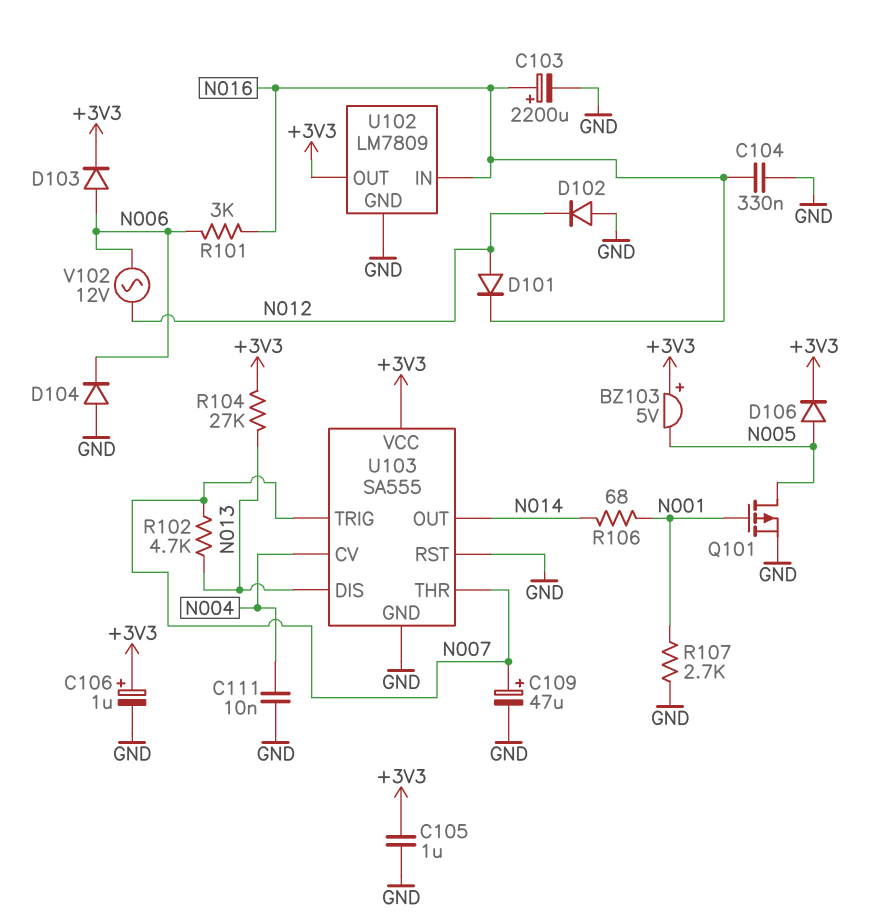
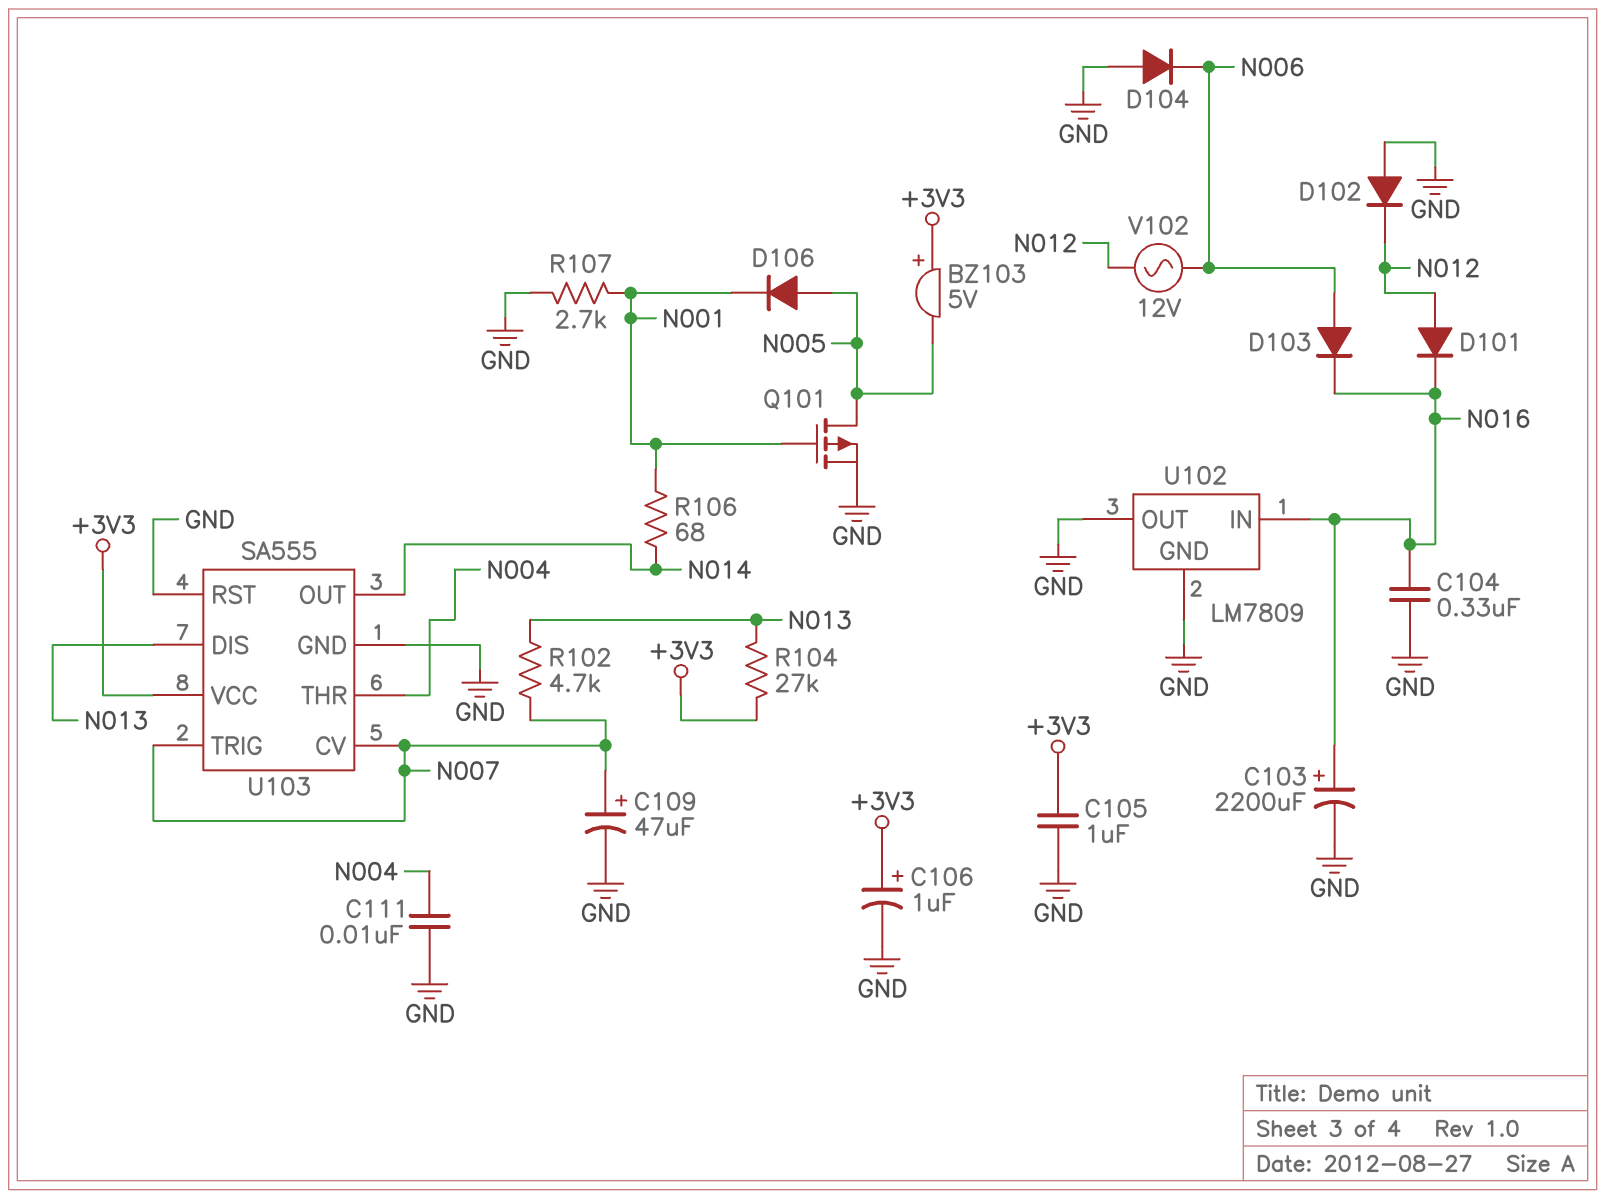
D103: diode (A N006, K +3V3) -> diode (A N006, K N016)
D106: diode (A N005, K +3V3) -> diode (A N005, K N001)
R101: 3k (N006, N016) -> none
U102 pin OUT: +3V3 -> GND
U103 pin CV: N004 -> N007
U103 pin THR: N007 -> N004

